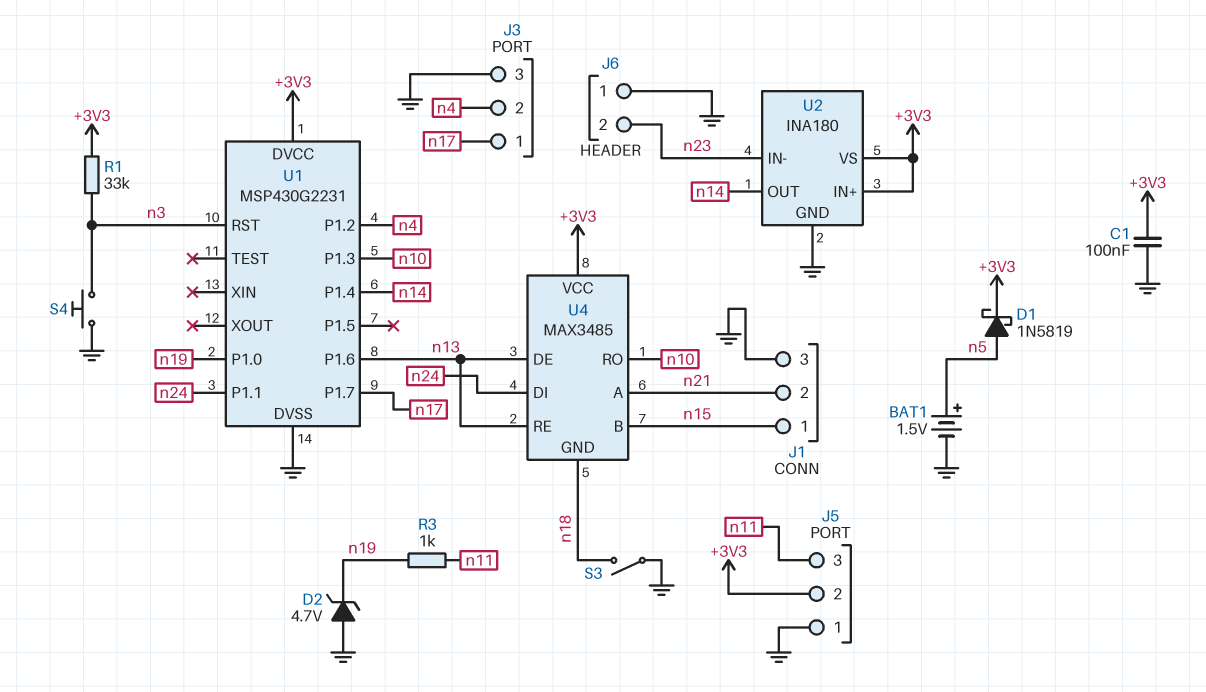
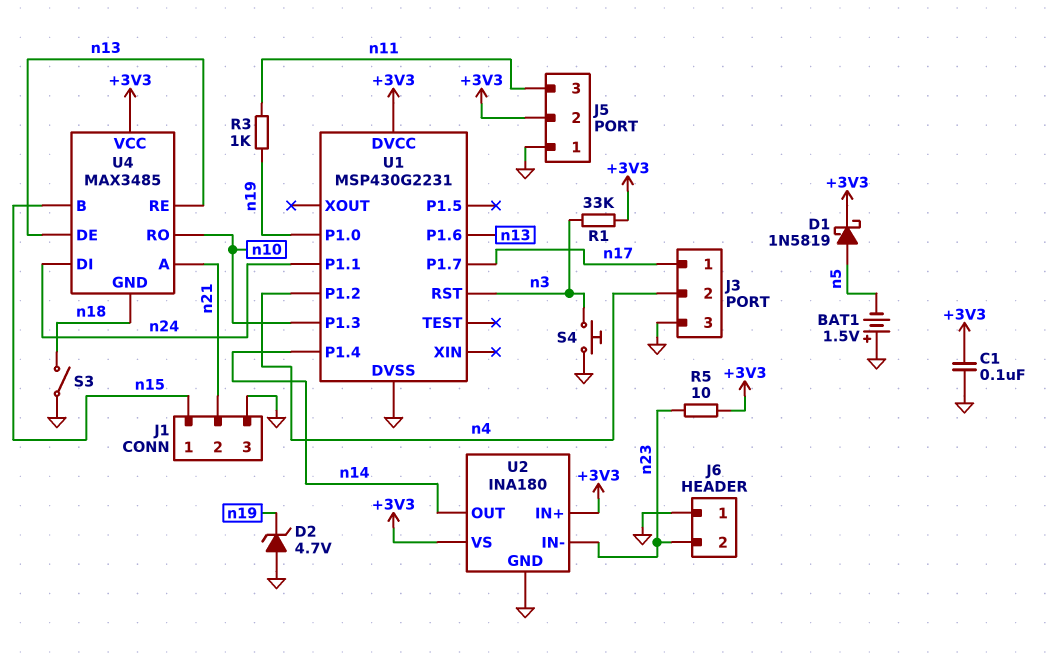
BAT1: 1.5V (plus n5, minus GND) -> 1.5V (plus GND, minus n5)
R5: none -> 10 (+3V3, n23)

